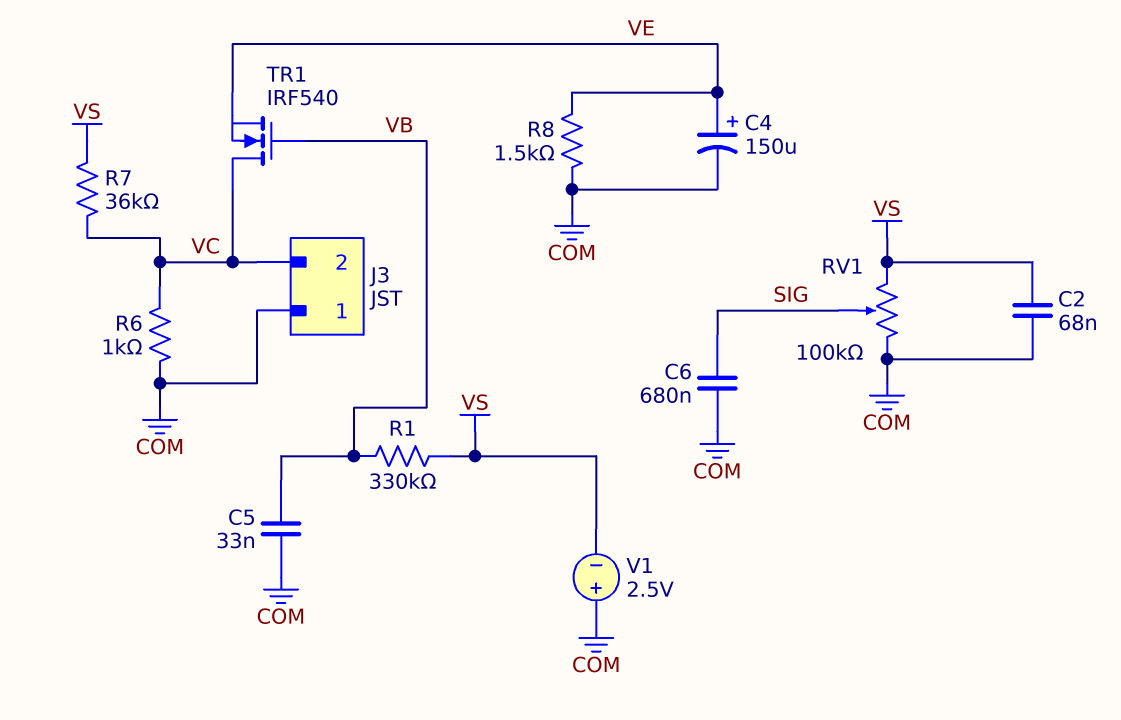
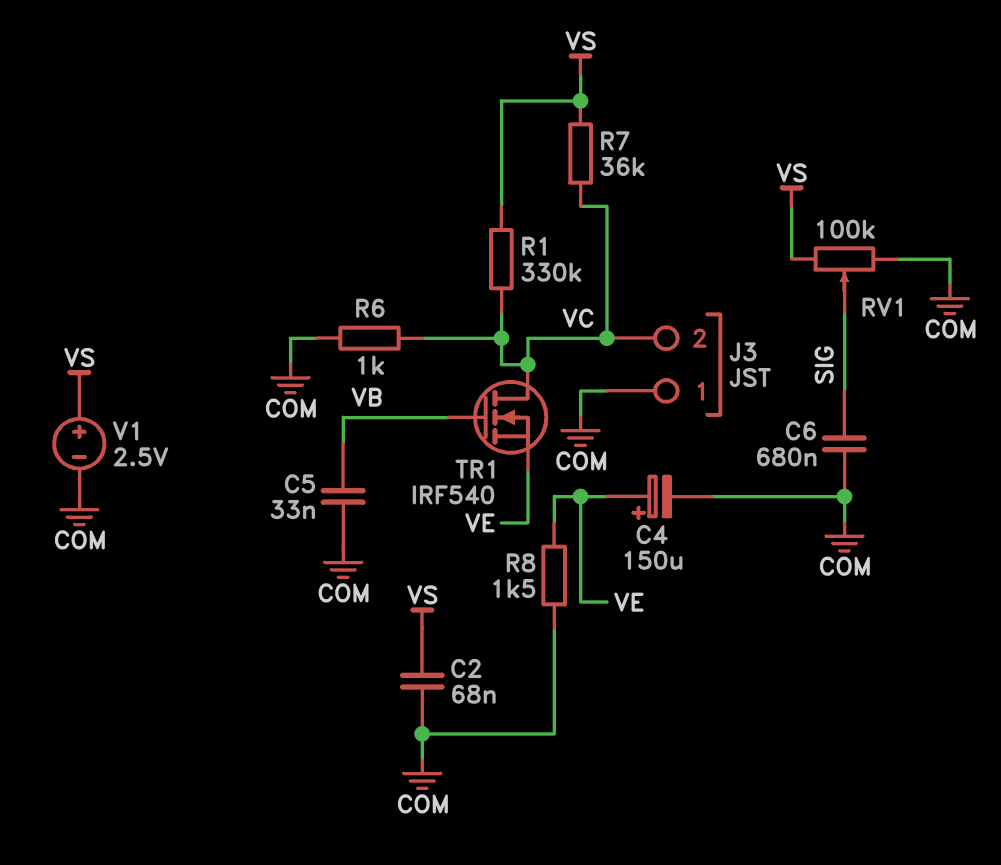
R1: 330k (VB, VS) -> 330k (VC, VS)
V1: 2.5V (plus COM, minus VS) -> 2.5V (plus VS, minus COM)

